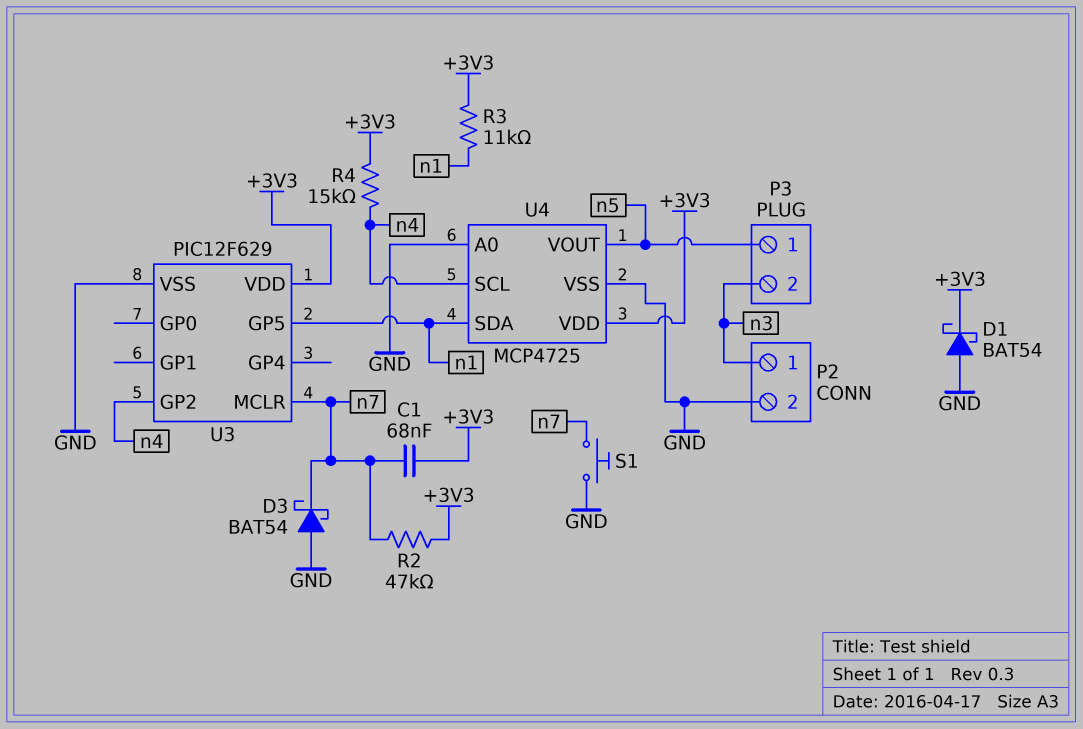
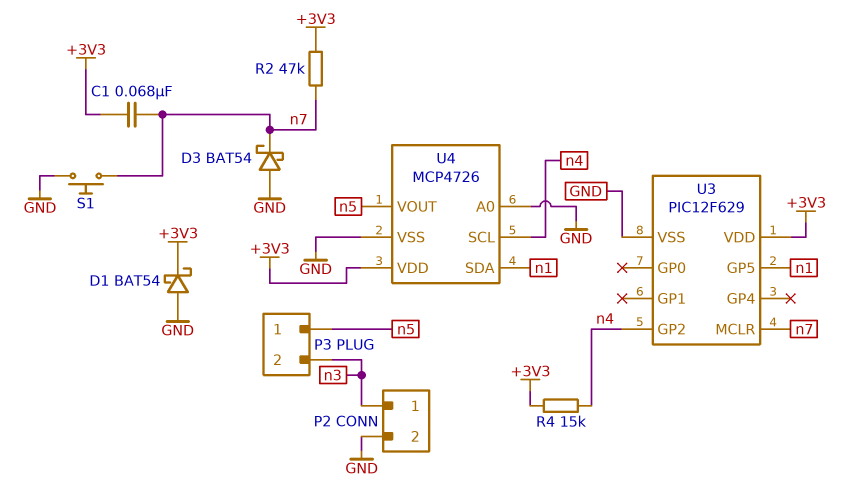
R3: 11k (+3V3, n1) -> none
U4: MCP4725 -> MCP4726

